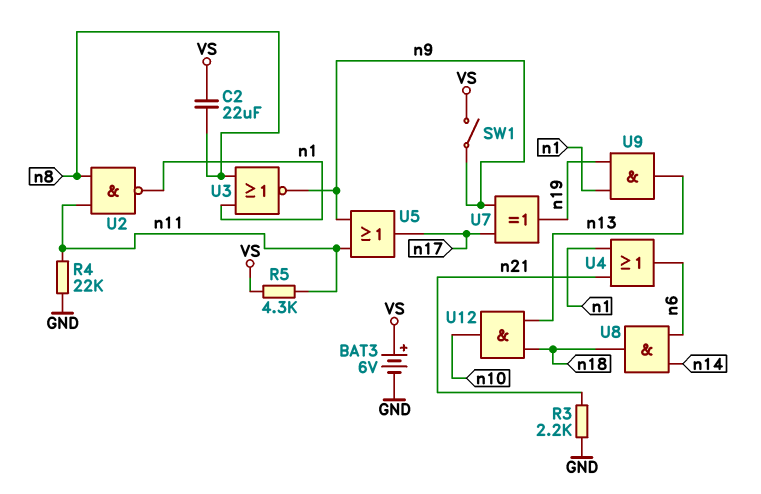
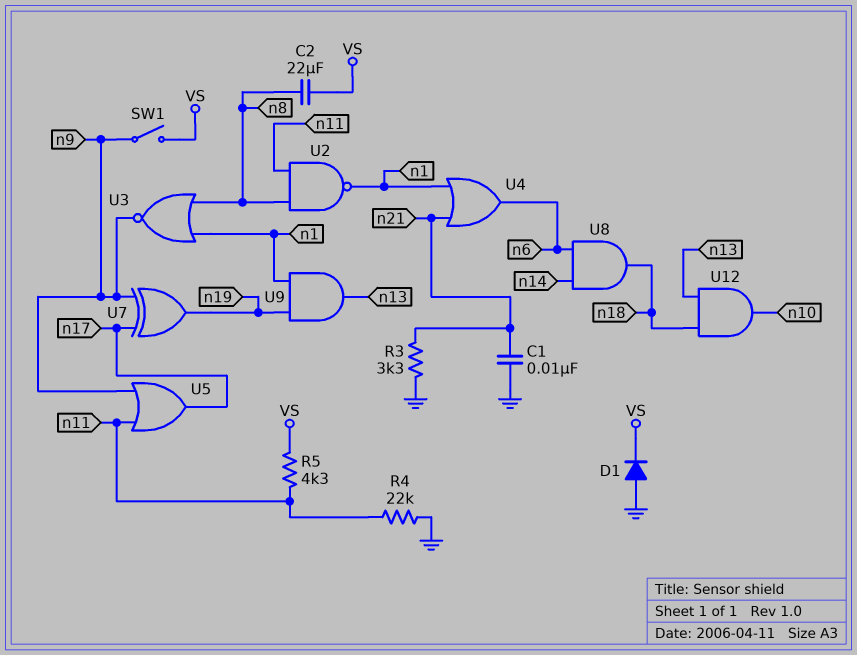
BAT3: 6V (plus VS, minus GND) -> none
C1: none -> 10nF (GND, n21)
D1: none -> diode (A GND, K VS)
R3: 2.2k (GND, n21) -> 3.3k (GND, n21)

